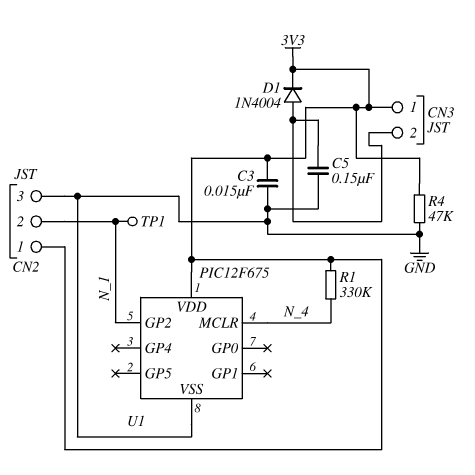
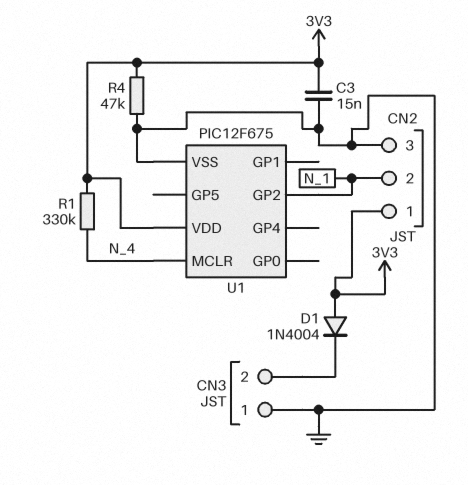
C5: 150nF (CN3/2, GND) -> none
CN3 pin 1: 3V3 -> GND
D1: diode 1N4004 (A CN3/2, K 3V3) -> diode 1N4004 (A 3V3, K CN3/2)
TP1: test point (N_1) -> none

